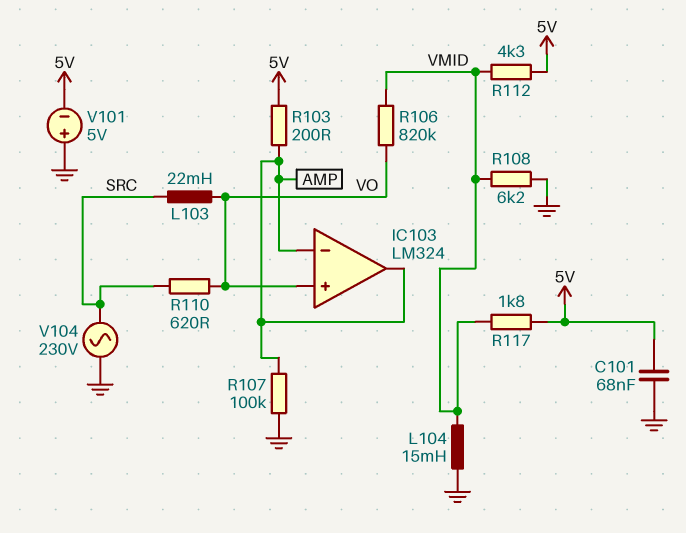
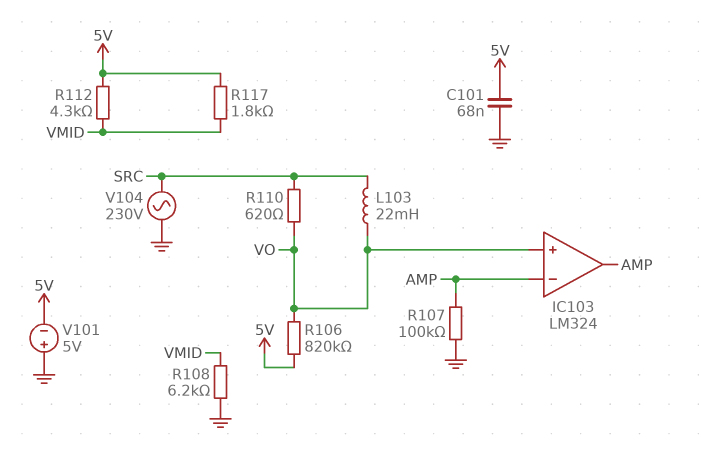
L104: 15mH (GND, VMID) -> none
R103: 200 (5V, AMP) -> none
R106: 820k (VMID, VO) -> 820k (5V, VO)

